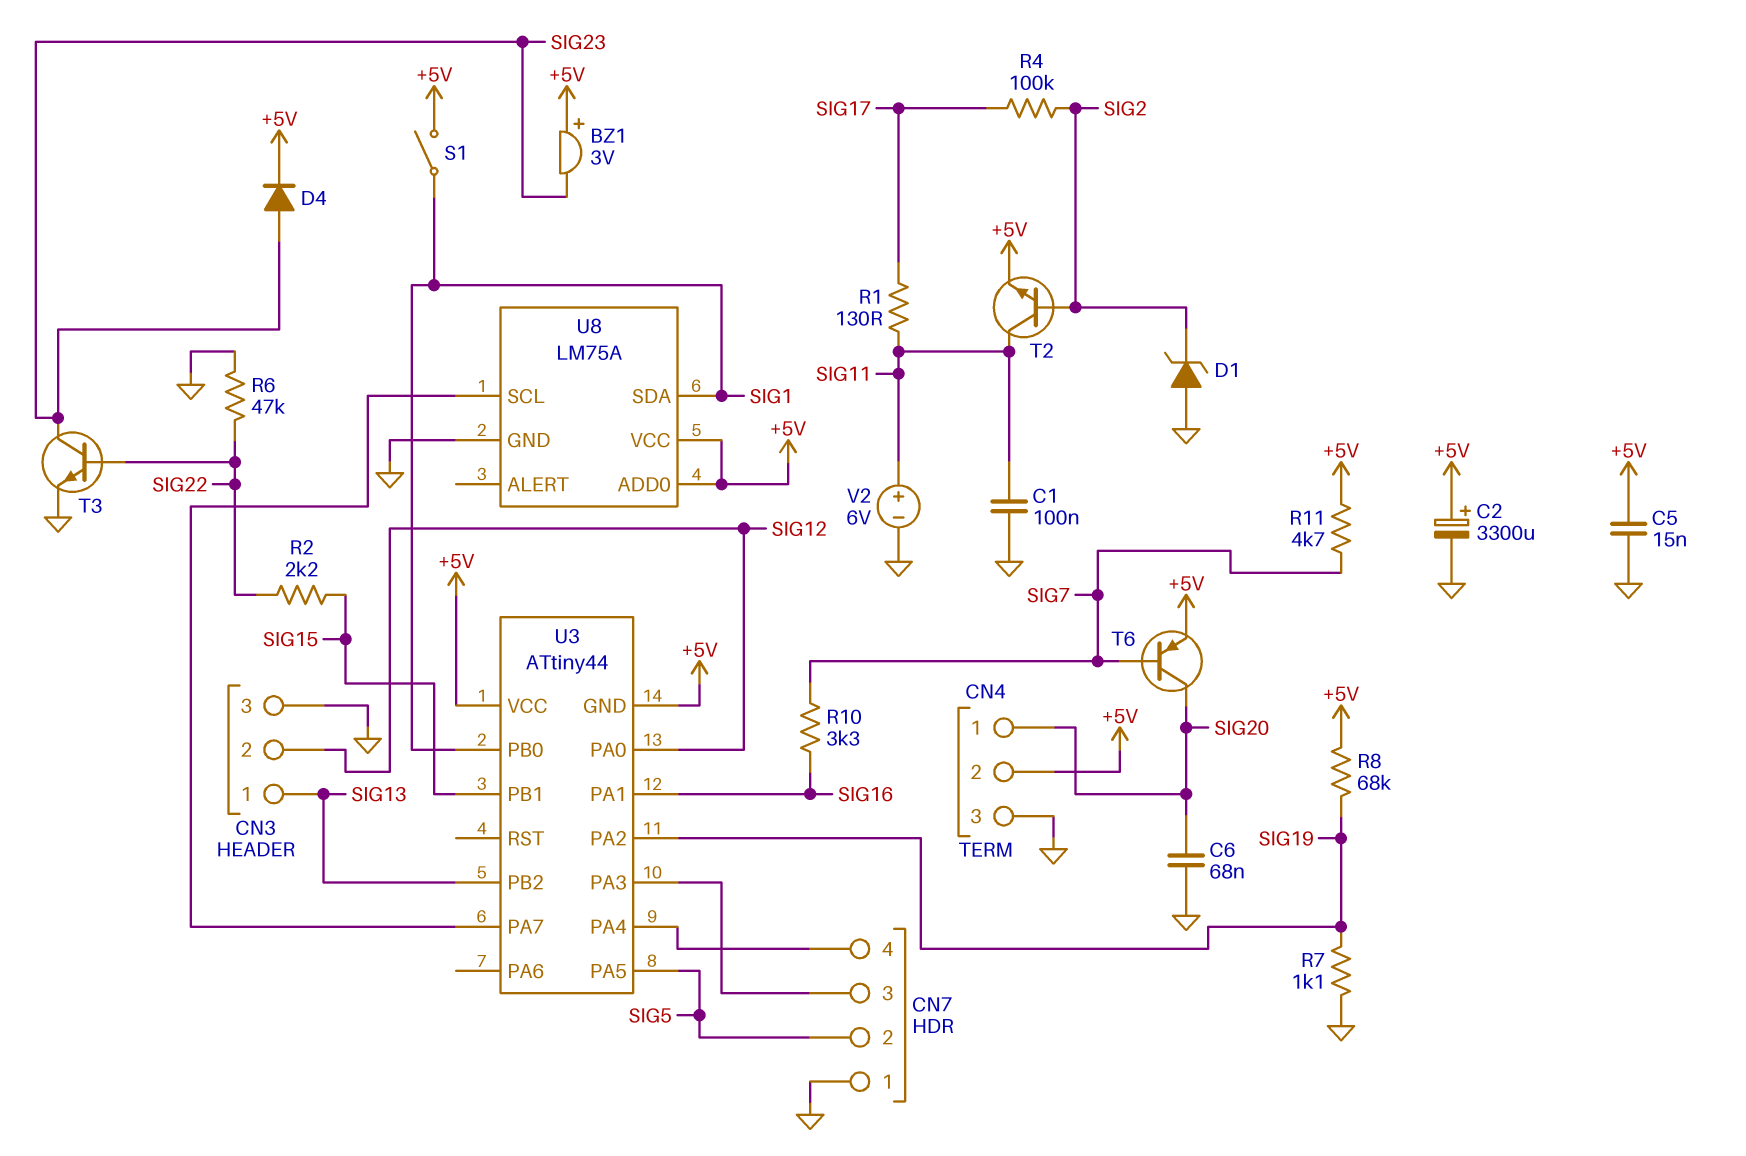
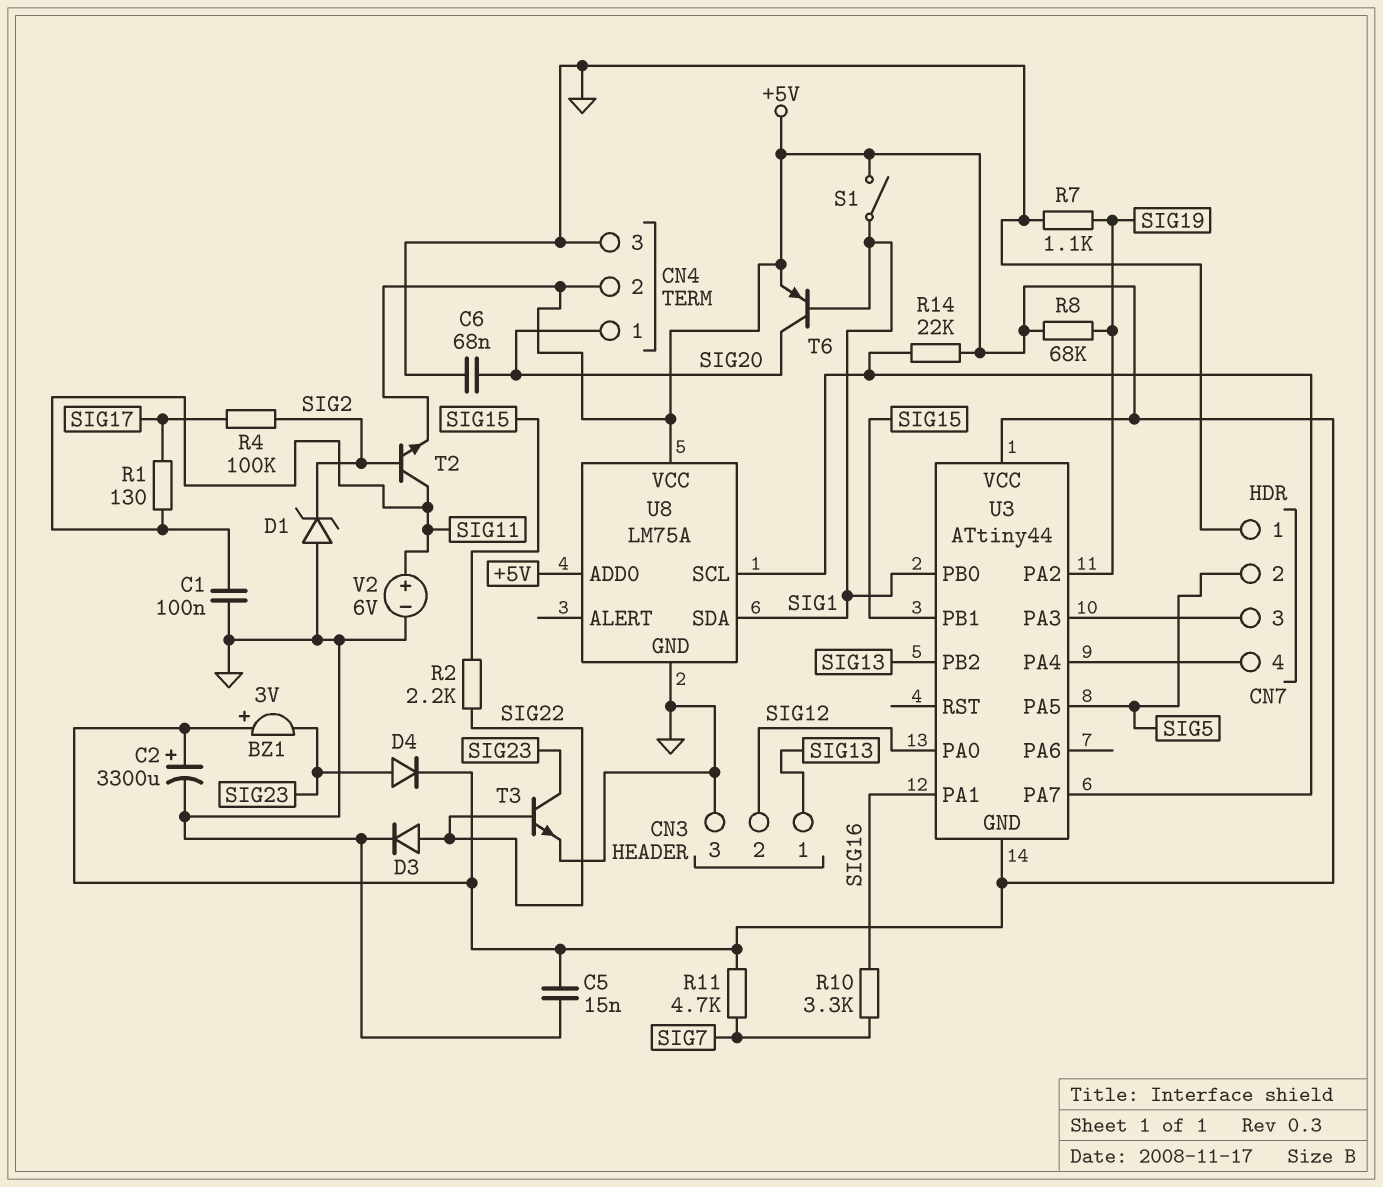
D3: none -> diode (A SIG22, K GND)
R6: 47k (GND, SIG22) -> none
R14: none -> 22k (+5V, U3/PA7)
T6: PNP (B SIG7, C SIG20, E +5V) -> PNP (B SIG1, C SIG20, E +5V)

